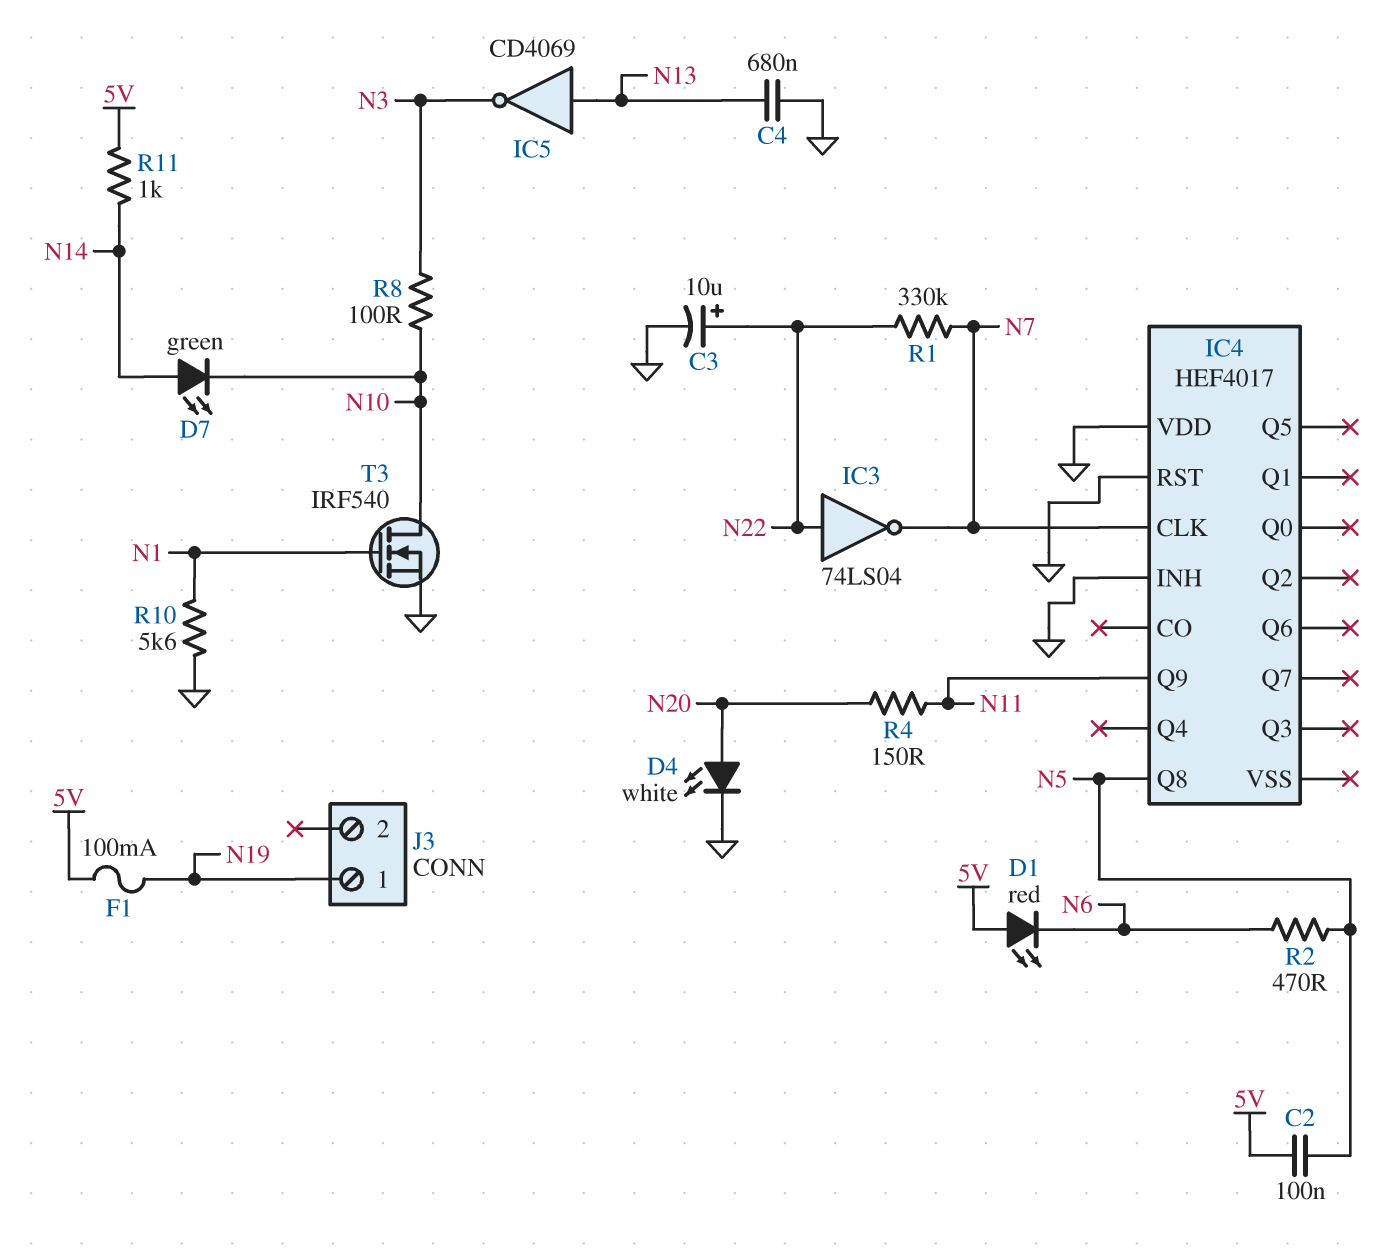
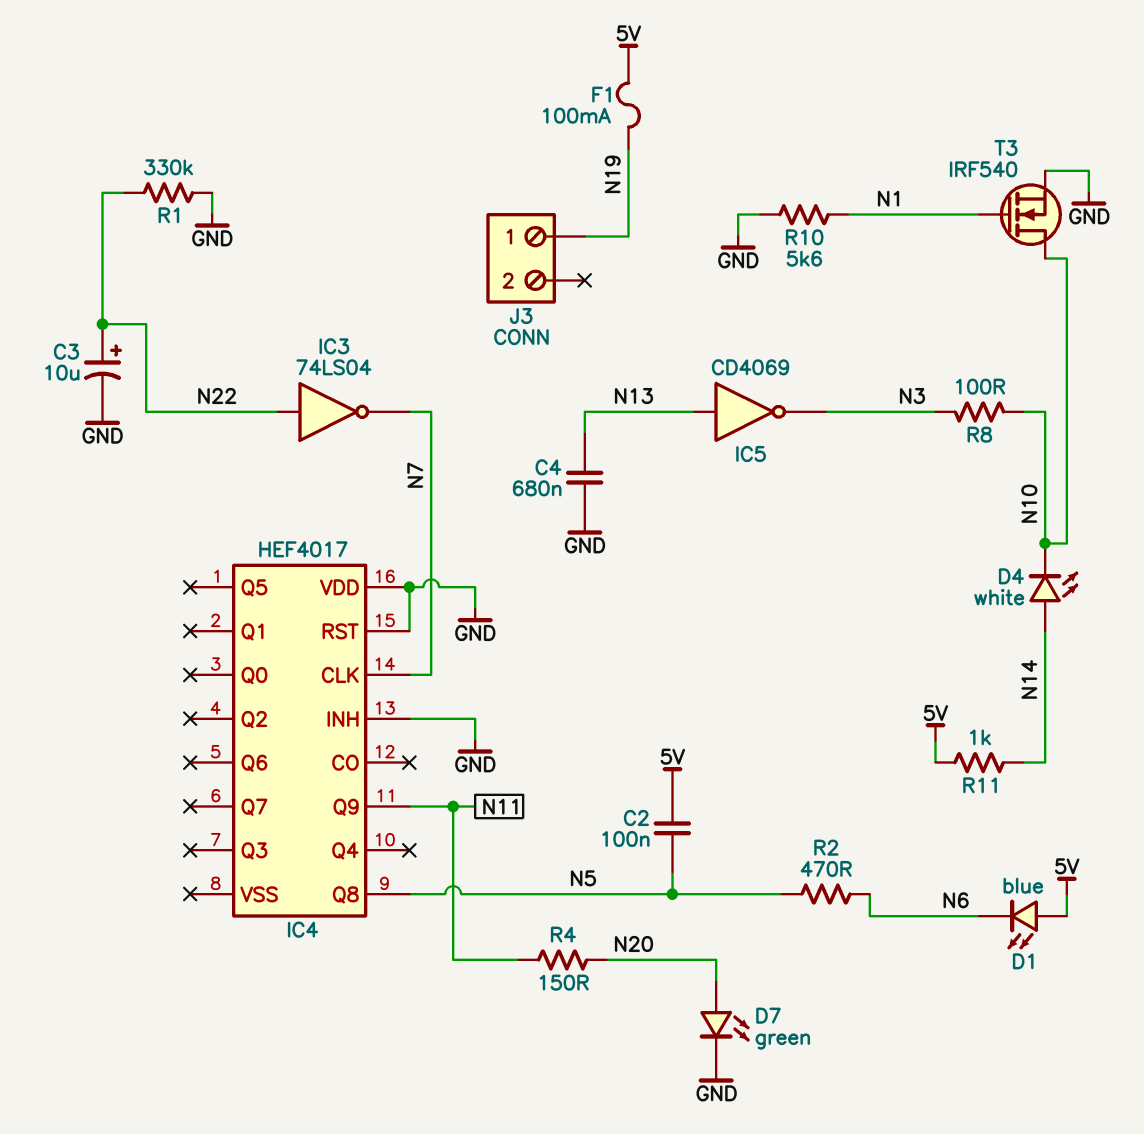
D1: LED red (A 5V, K N6) -> LED blue (A 5V, K N6)
D4: LED white (A N20, K GND) -> LED white (A N14, K N10)
D7: LED green (A N14, K N10) -> LED green (A N20, K GND)
R1: 330k (N7, N22) -> 330k (GND, N22)

